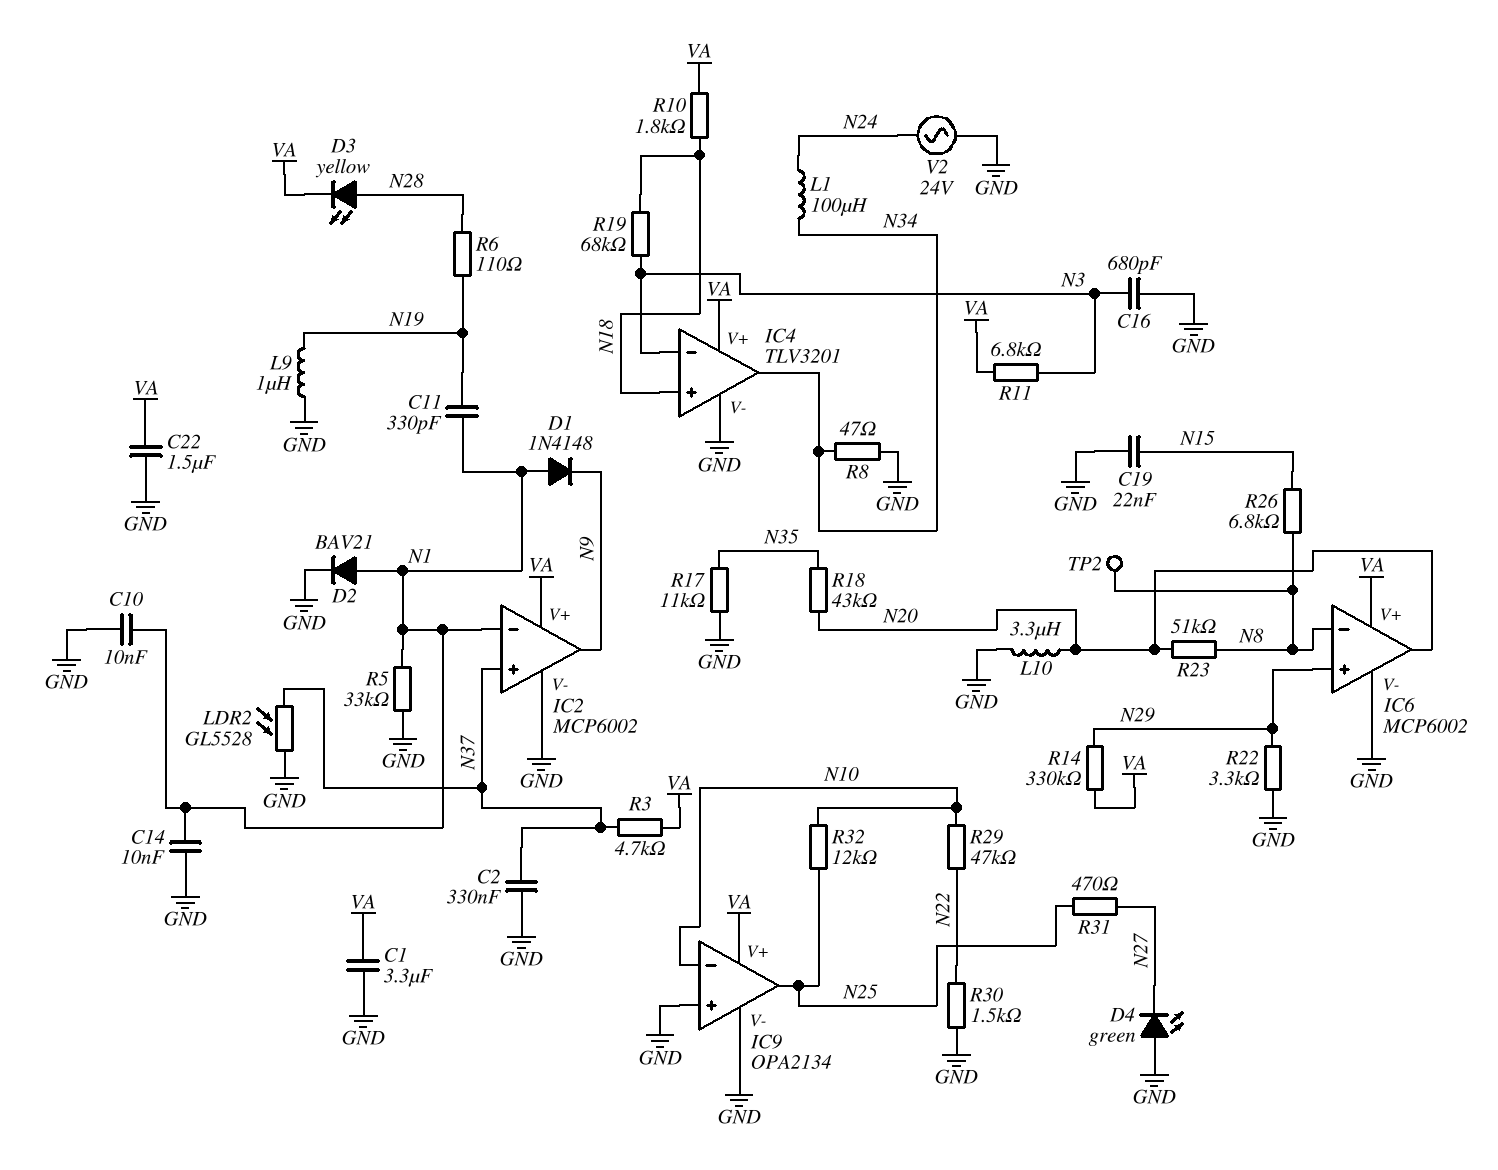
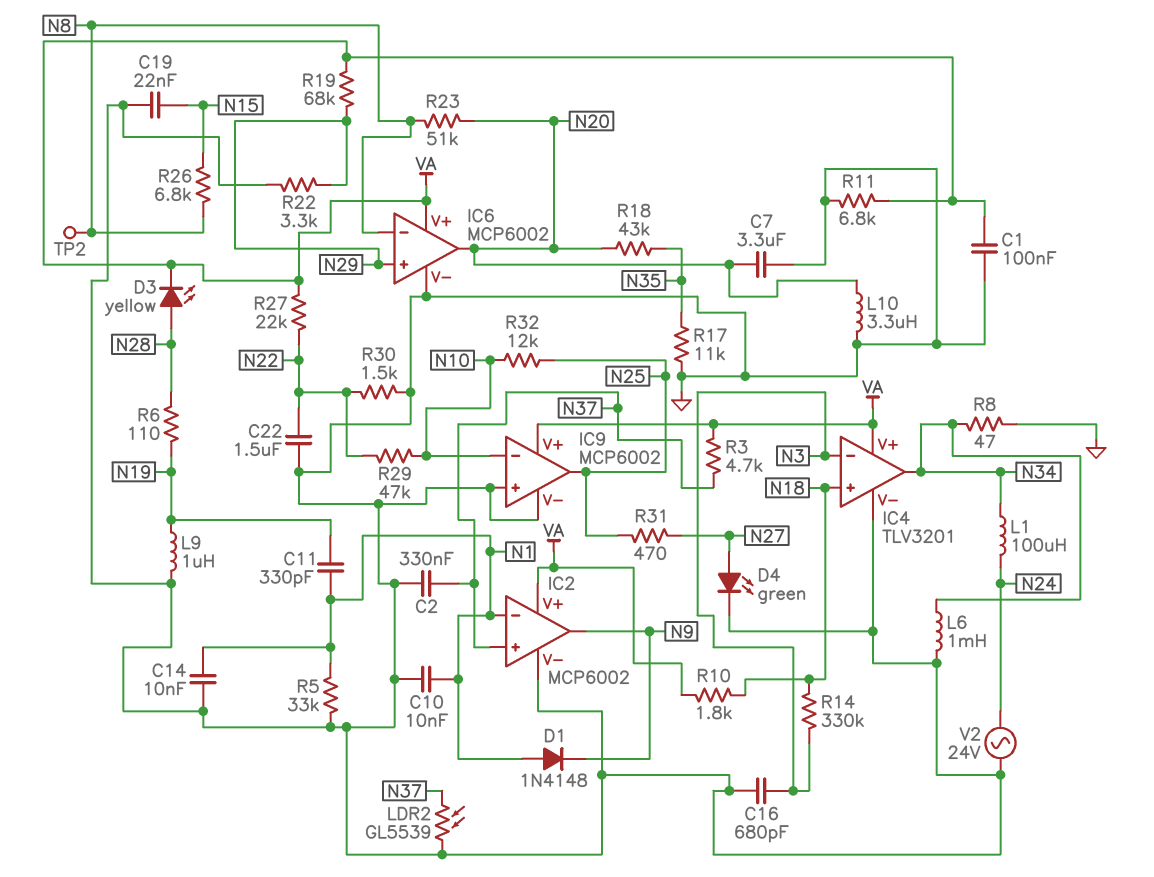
C1: 3.3uF (GND, VA) -> 100nF (GND, VA)
C7: none -> 3.3uF (GND, N20)
C22: 1.5uF (GND, VA) -> 1.5uF (GND, N22)
D2: diode BAV21 (A N1, K GND) -> none
D4: LED green (A GND, K N27) -> LED green (A N27, K GND)
IC9: OPA2134 -> MCP6002
L6: none -> 1mH (GND, N34)
LDR2: GL5528 (GND, N37) -> GL5539 (GND, N37)
R11: 6.8k (N3, VA) -> 6.8k (GND, VA)
R14: 330k (N29, VA) -> 330k (N3, N18)
R19: 68k (N3, N18) -> 68k (N29, VA)
R27: none -> 22k (N22, VA)

